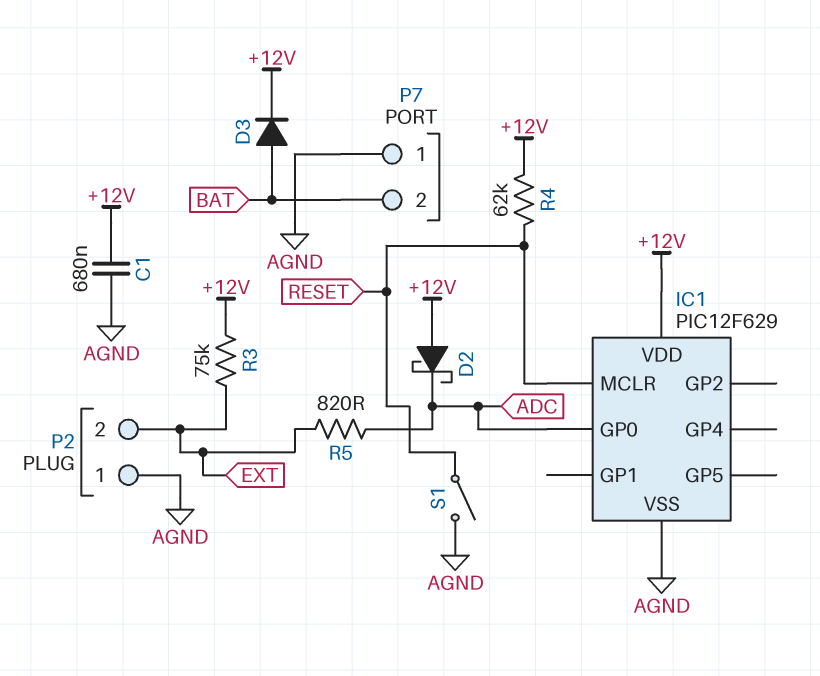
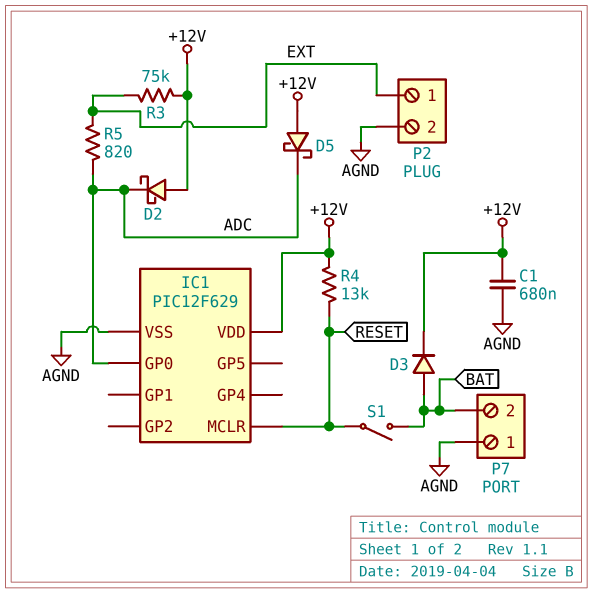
D5: none -> schottky (A +12V, K ADC)
P2 pin 1: AGND -> EXT
P2 pin 2: EXT -> AGND
R4: 62k (+12V, RESET) -> 13k (+12V, RESET)
S1: switch (AGND, RESET) -> switch (BAT, RESET)

